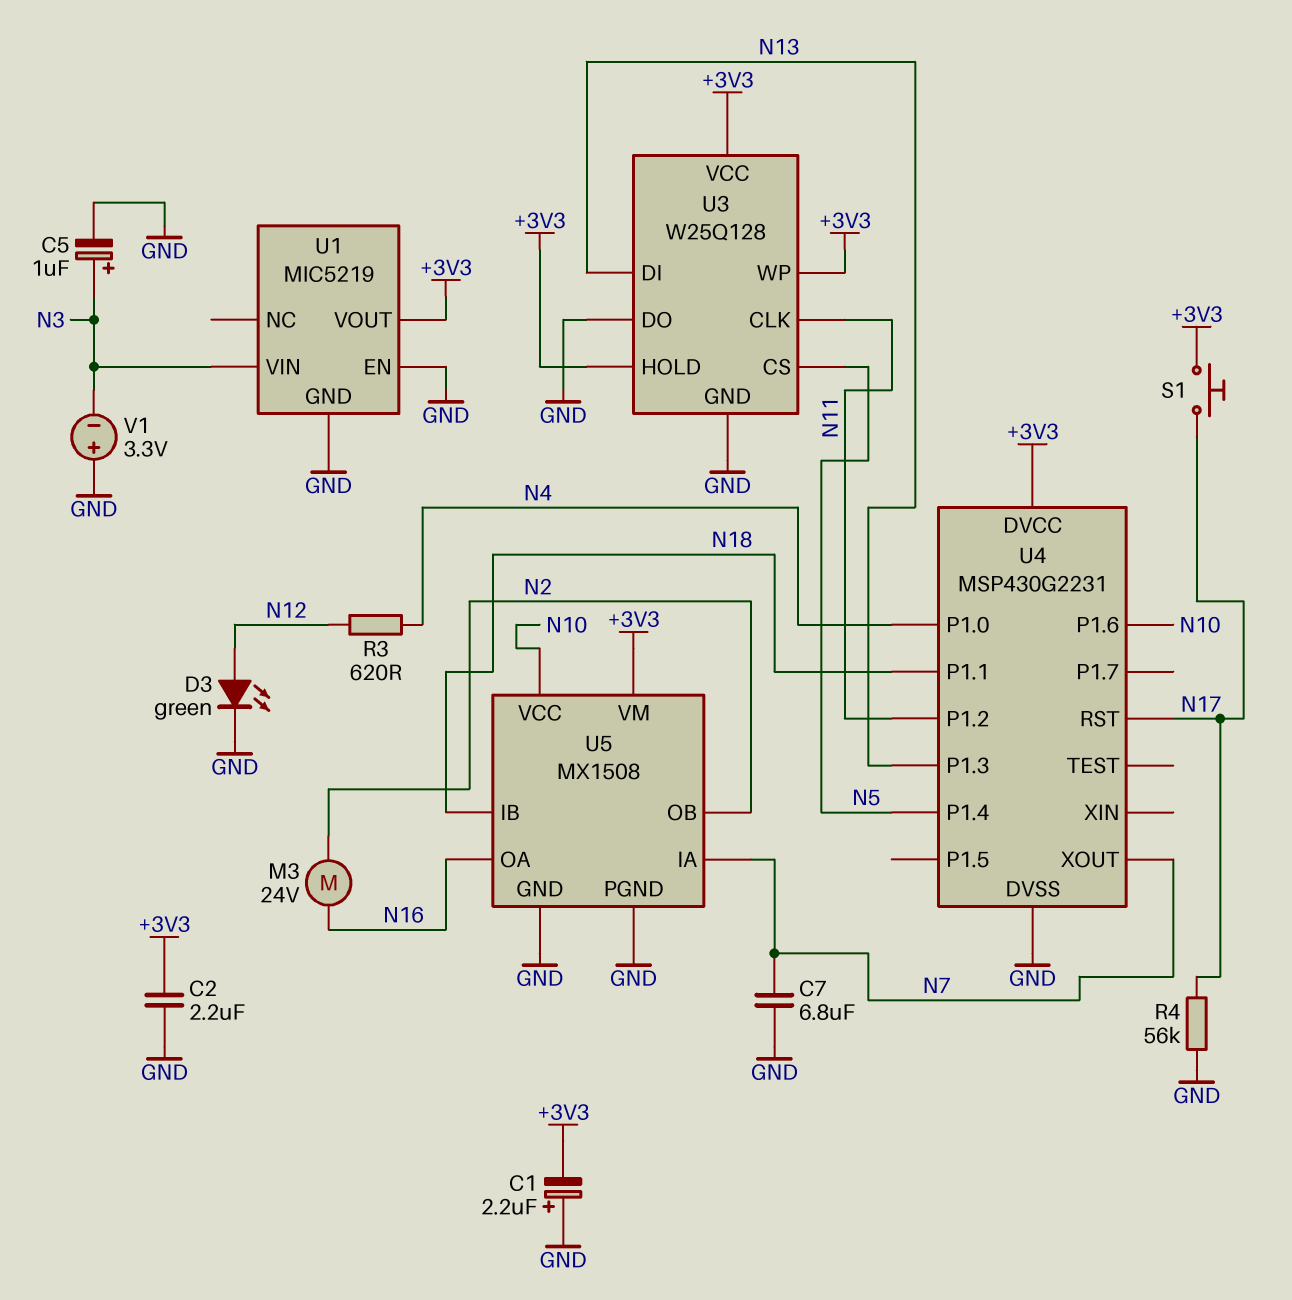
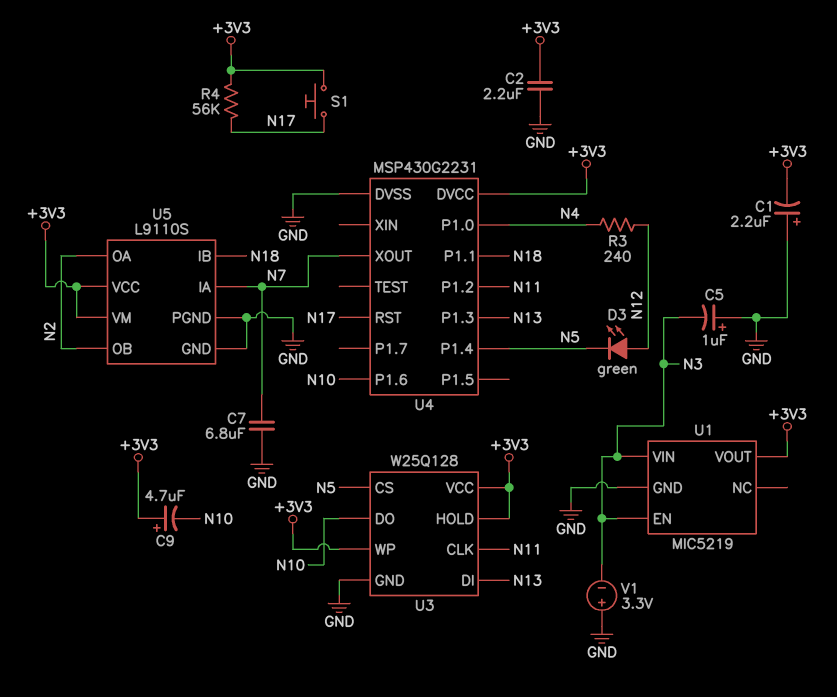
C5: 1uF (plus N3, minus GND) -> 1uF (plus GND, minus N3)
C9: none -> 4.7uF (plus +3V3, minus N10)
D3: LED green (A N12, K GND) -> LED green (A N12, K N5)
M3: motor 24V (N2, N16) -> none
R3: 620 (N4, N12) -> 240 (N4, N12)
R4: 56k (GND, N17) -> 56k (+3V3, N17)
U1 pin EN: GND -> N3
U3 pin DO: GND -> N10
U5: MX1508 -> L9110S
U5 pin OA: N16 -> N2
U5 pin VCC: N10 -> +3V3

